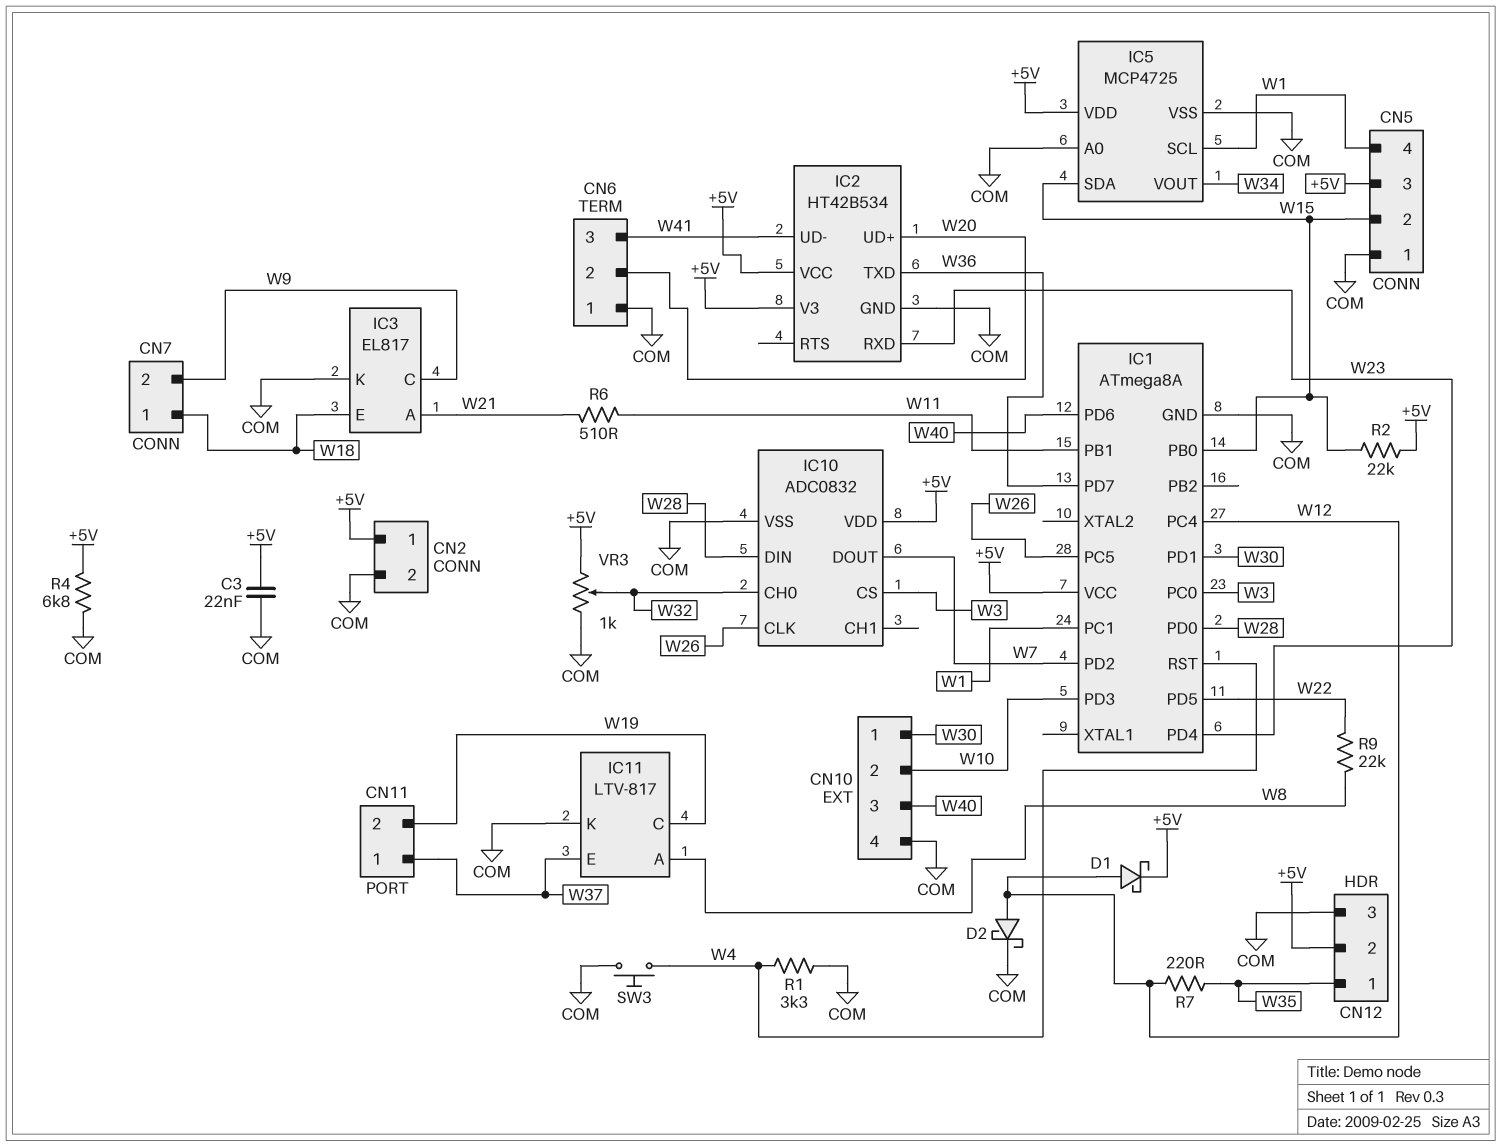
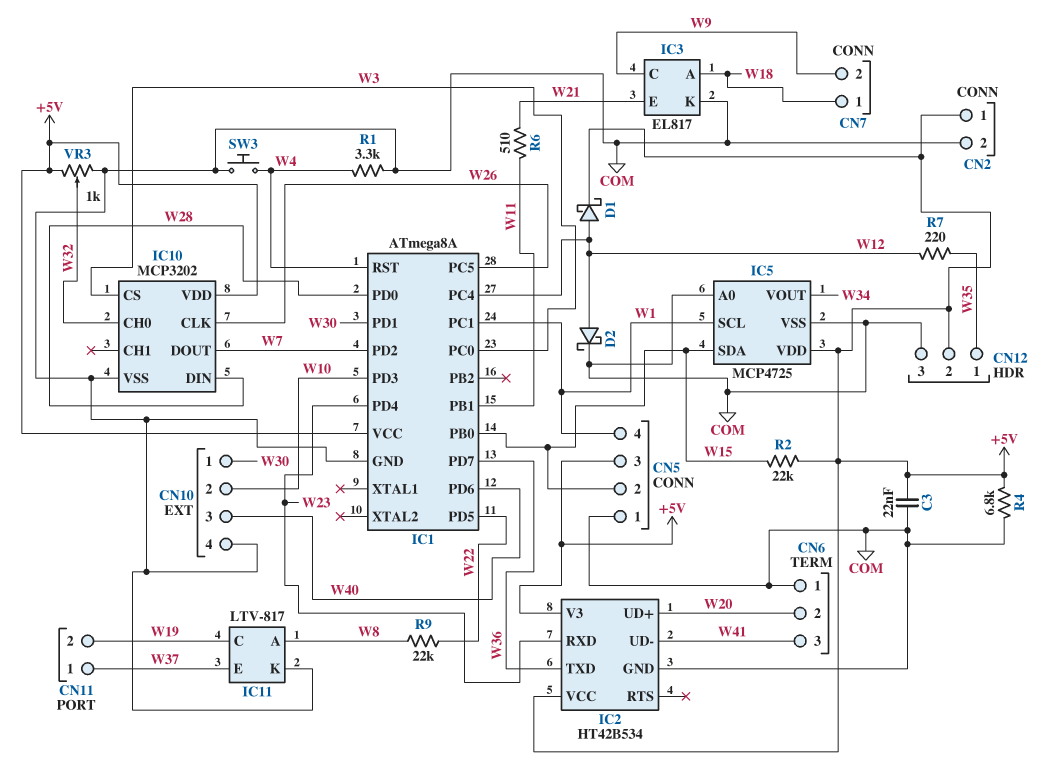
IC3 pin A: W21 -> W18
IC3 pin E: W18 -> W21
IC10: ADC0832 -> MCP3202

